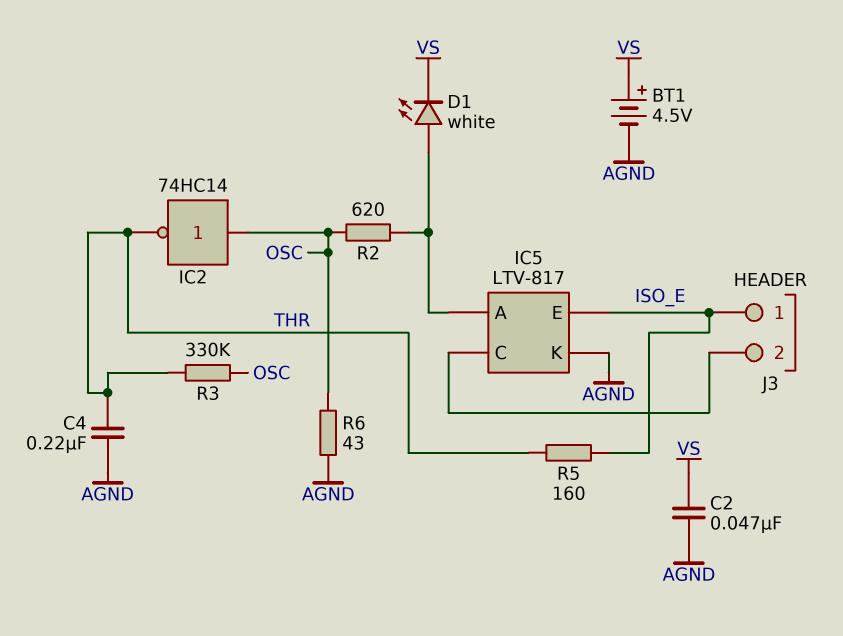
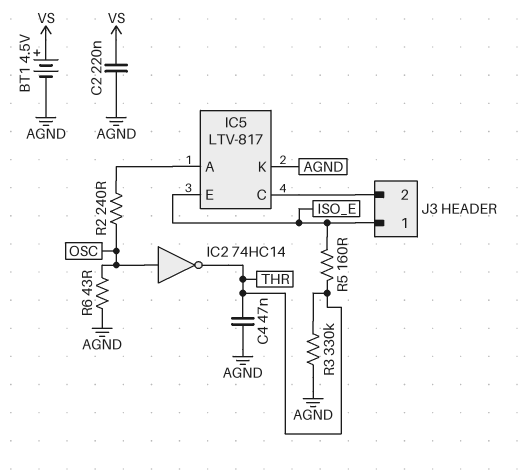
C2: 47nF (AGND, VS) -> 220nF (AGND, VS)
C4: 220nF (AGND, THR) -> 47nF (AGND, THR)
D1: LED white (A IC5/A, K VS) -> none
R2: 620 (IC5/A, OSC) -> 240 (IC5/A, OSC)
R3: 330k (OSC, THR) -> 330k (AGND, THR)

